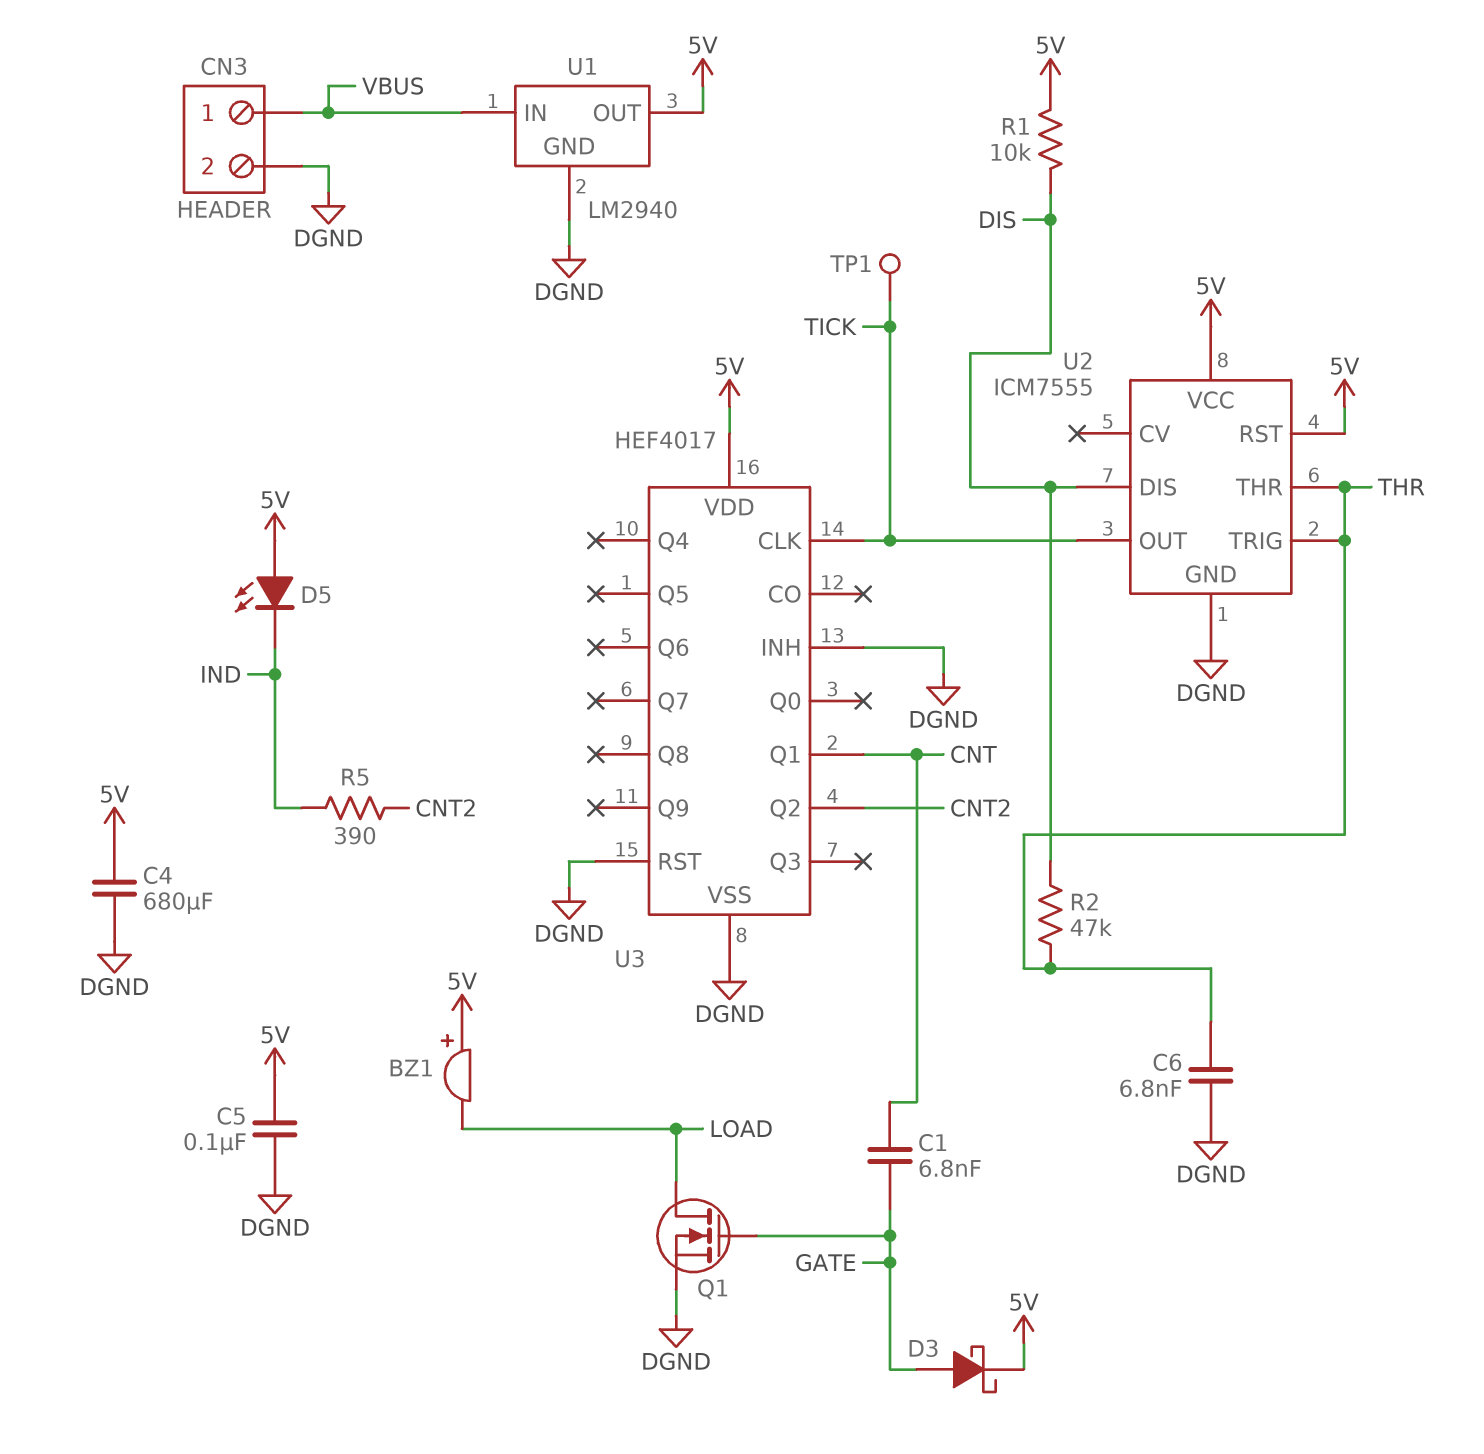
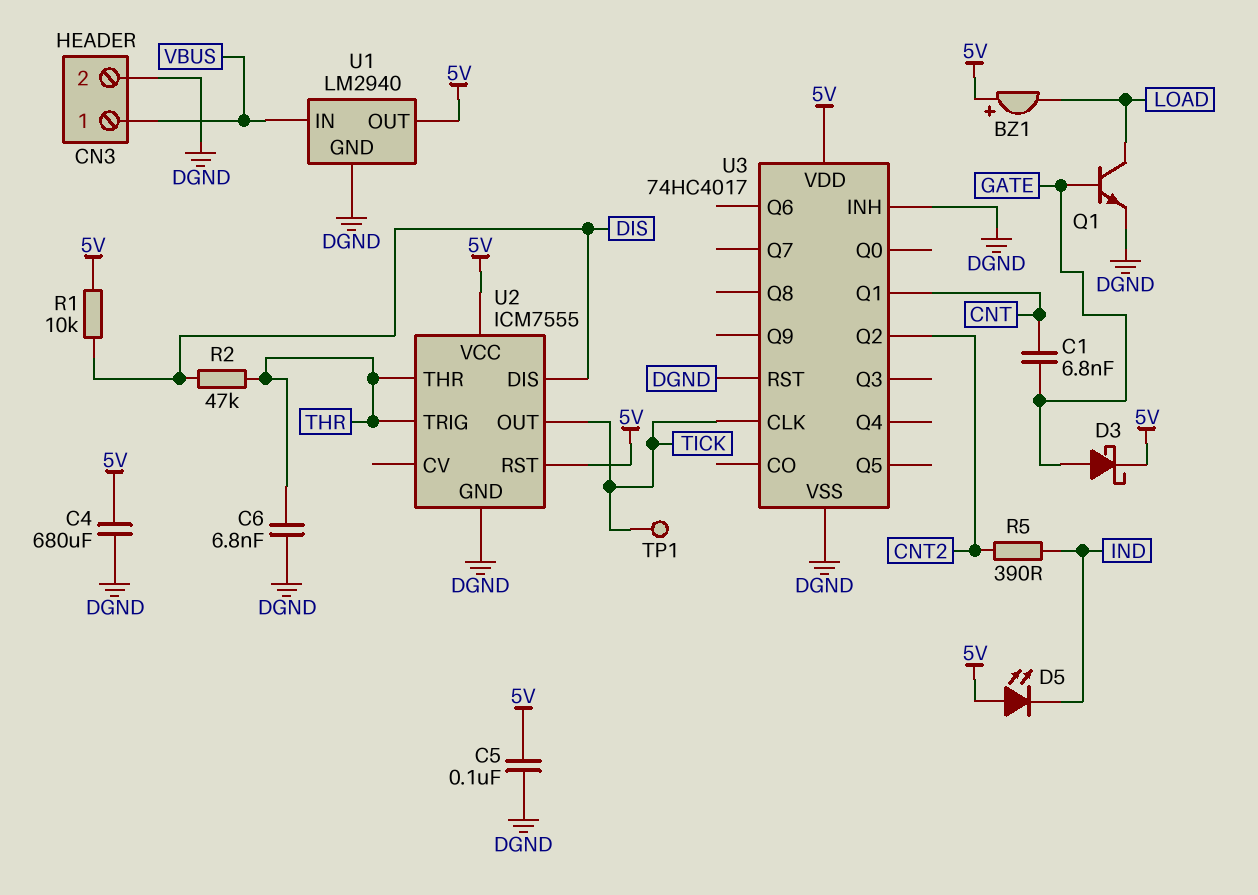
Q1: NMOS (G GATE, D LOAD, S DGND) -> NPN (B GATE, C LOAD, E DGND)
U3: HEF4017 -> 74HC4017

